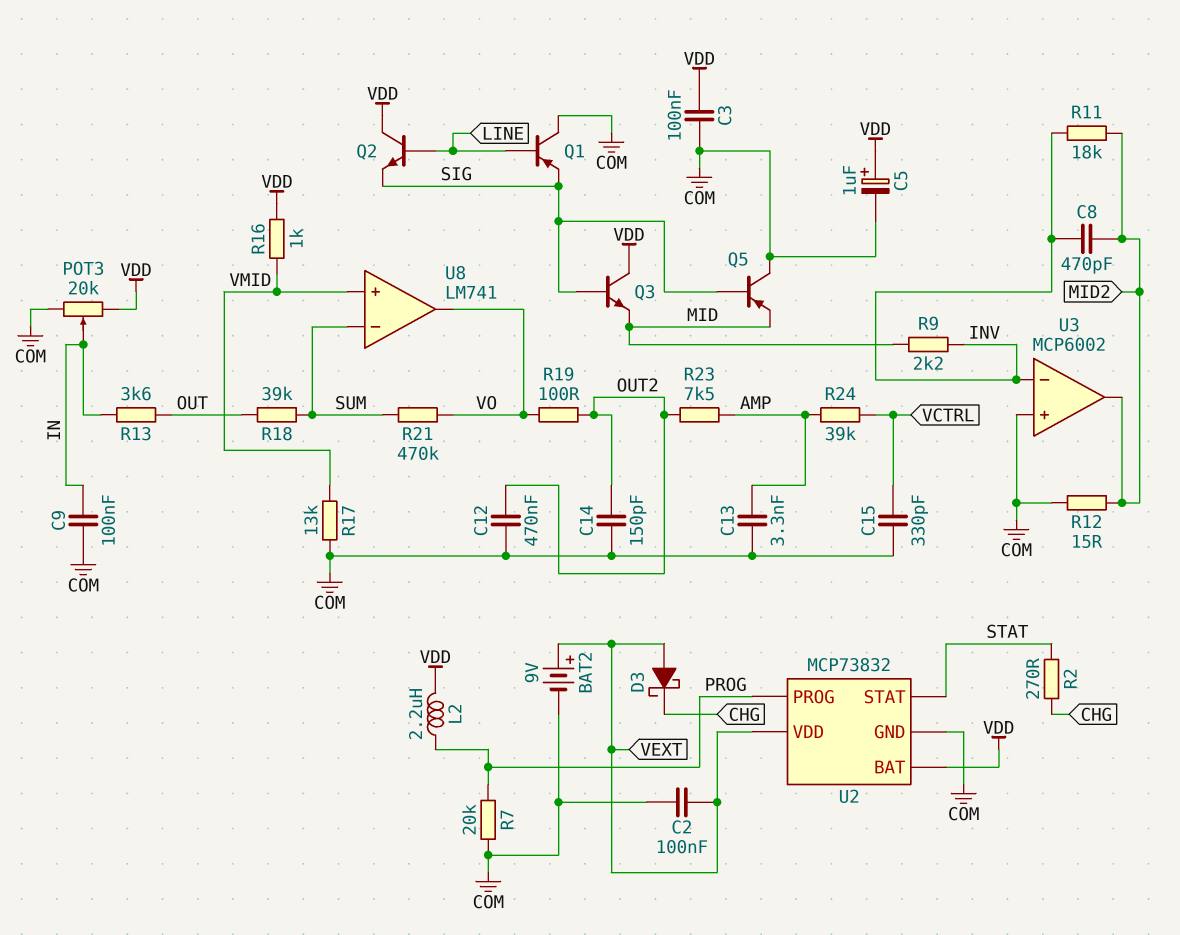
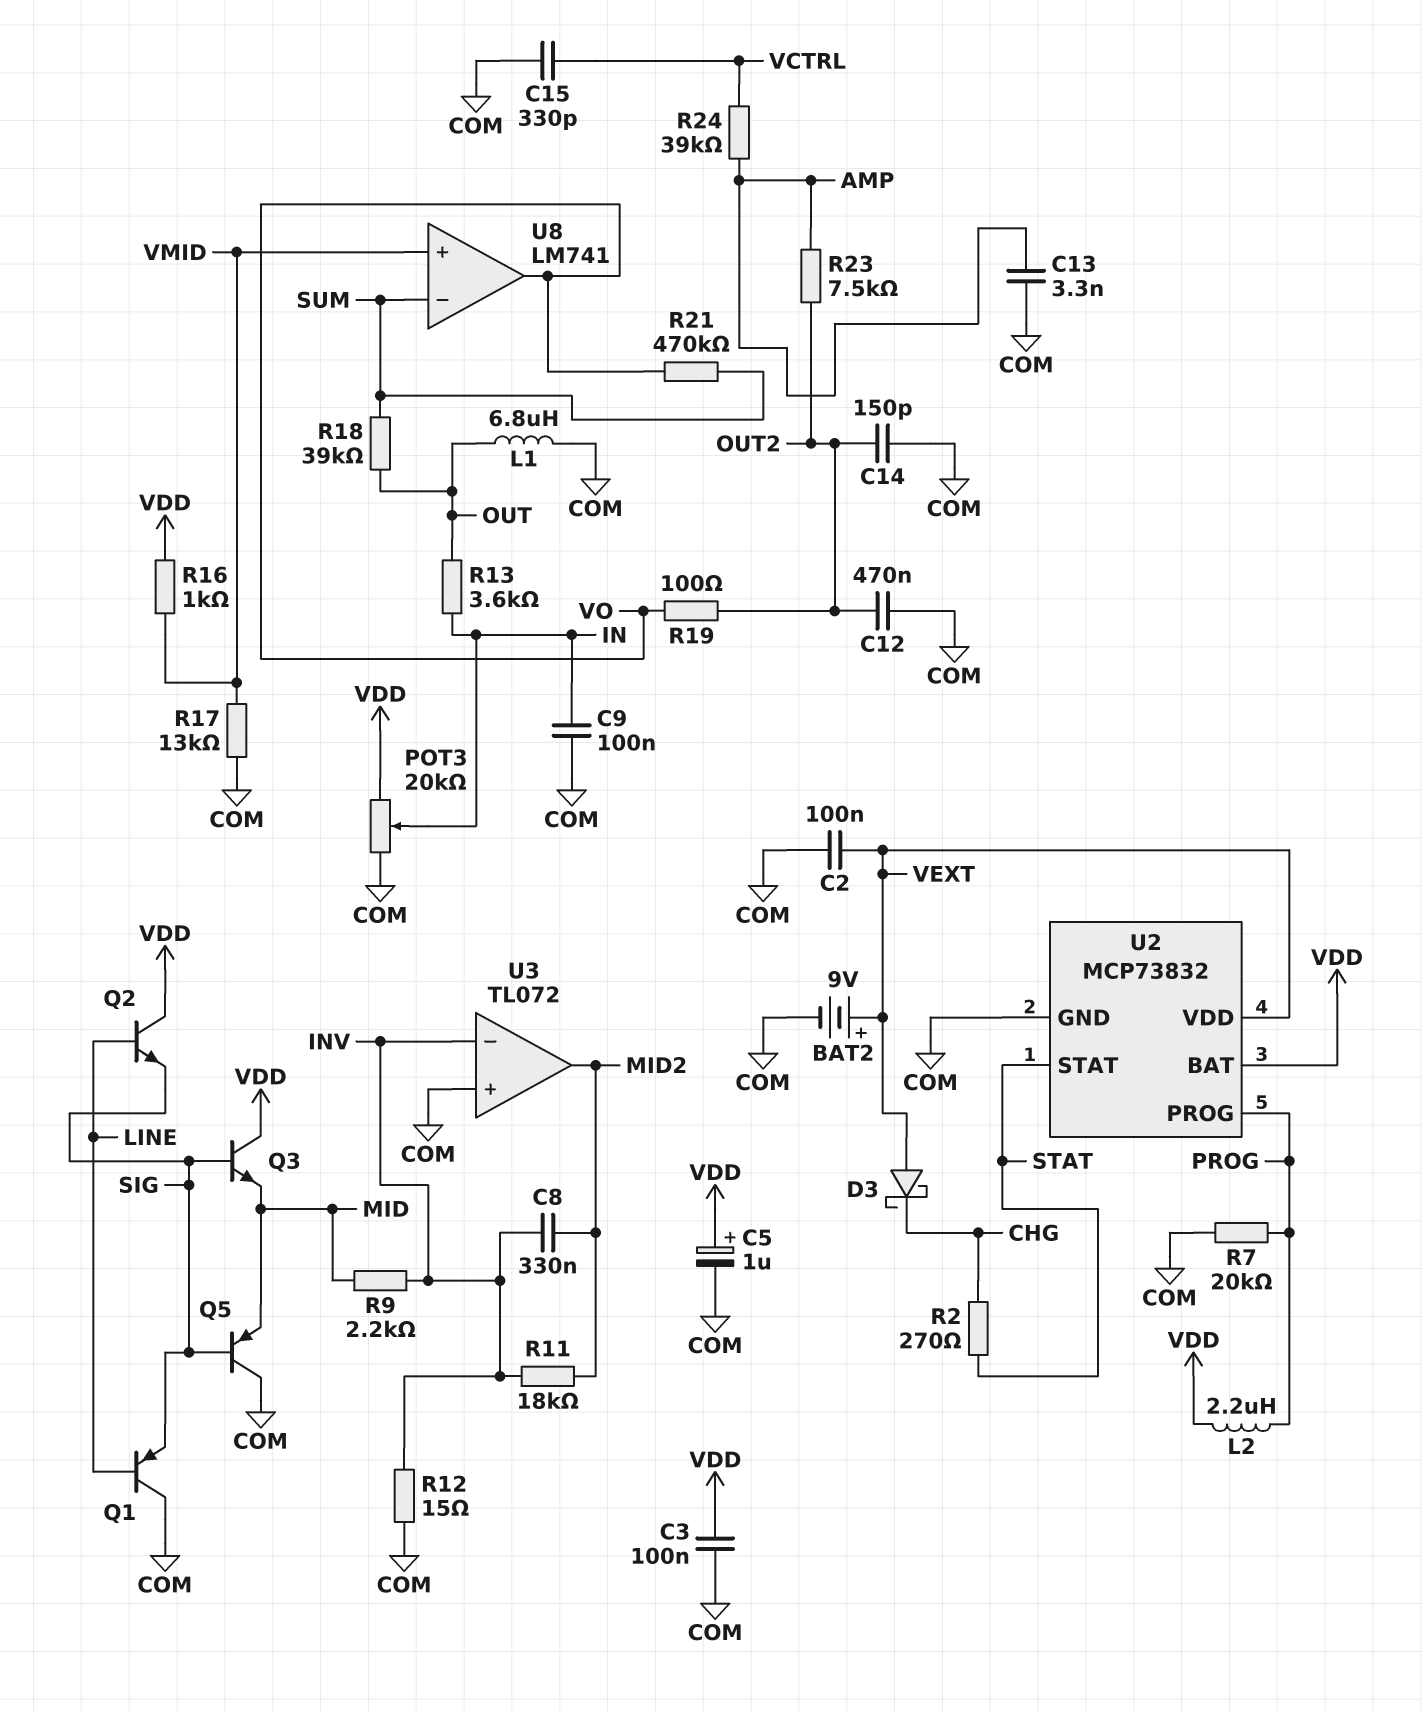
C8: 470pF (INV, MID2) -> 330nF (INV, MID2)
L1: none -> 6.8uH (COM, OUT)
R12: 15 (COM, MID2) -> 15 (COM, INV)
U3: MCP6002 -> TL072

